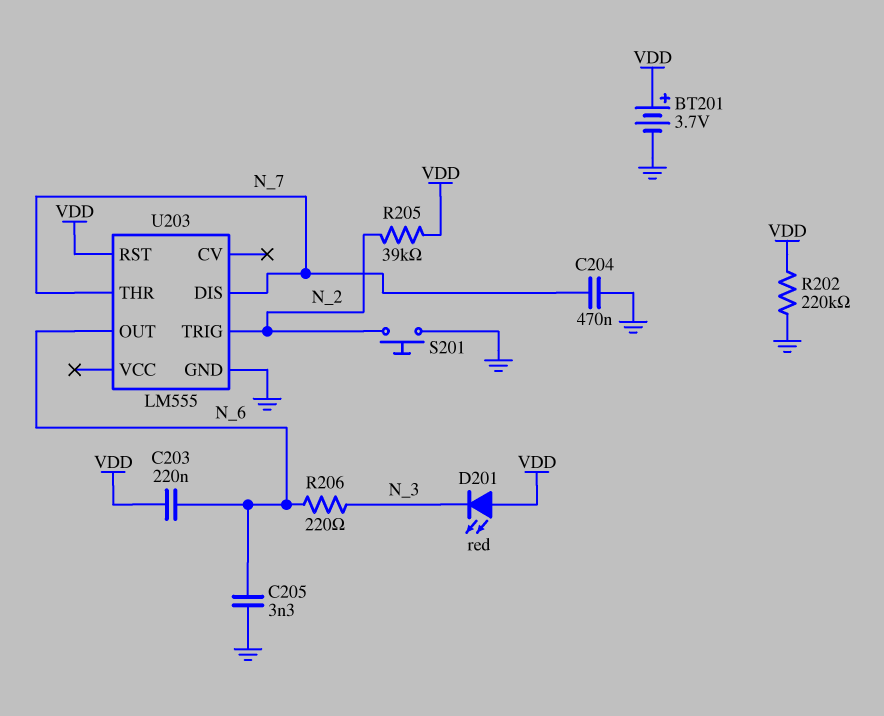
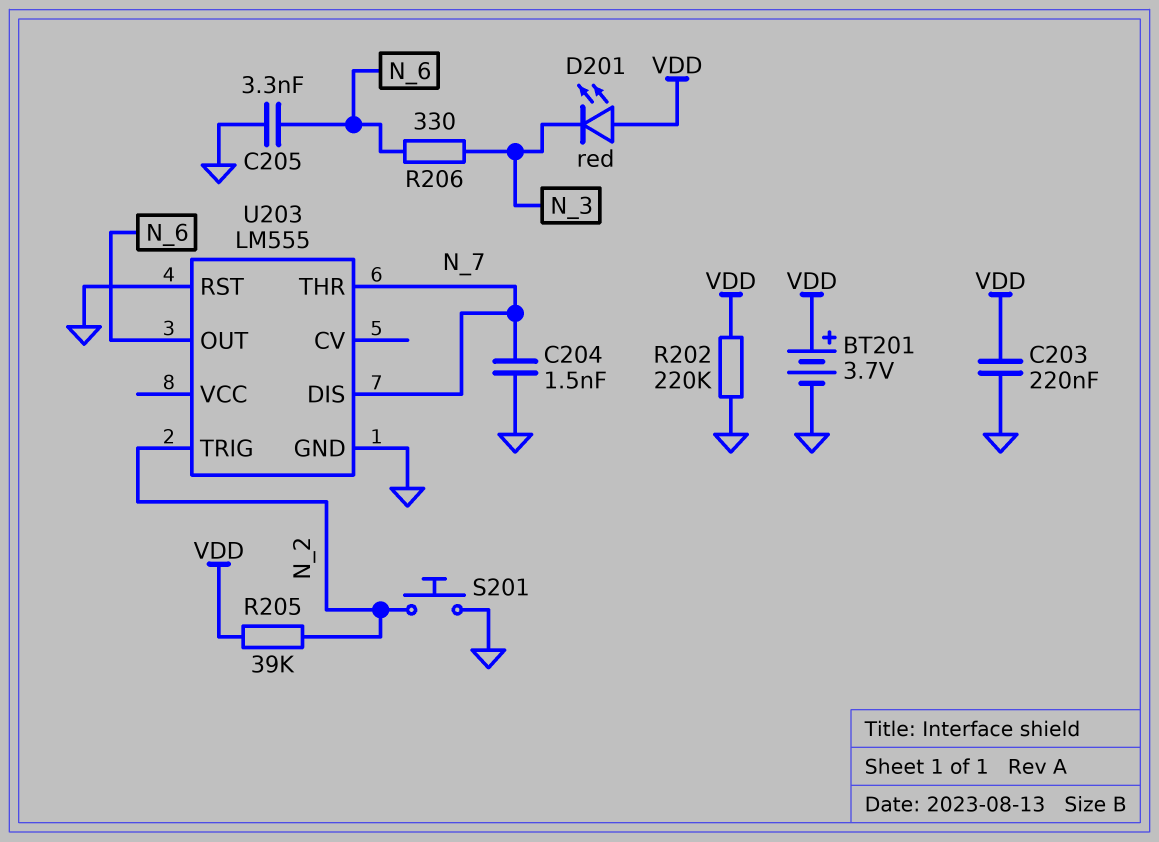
C203: 220nF (N_6, VDD) -> 220nF (GND, VDD)
C204: 470nF (GND, N_7) -> 1.5nF (GND, N_7)
R206: 220 (N_3, N_6) -> 330 (N_3, N_6)
U203 pin RST: VDD -> GND

